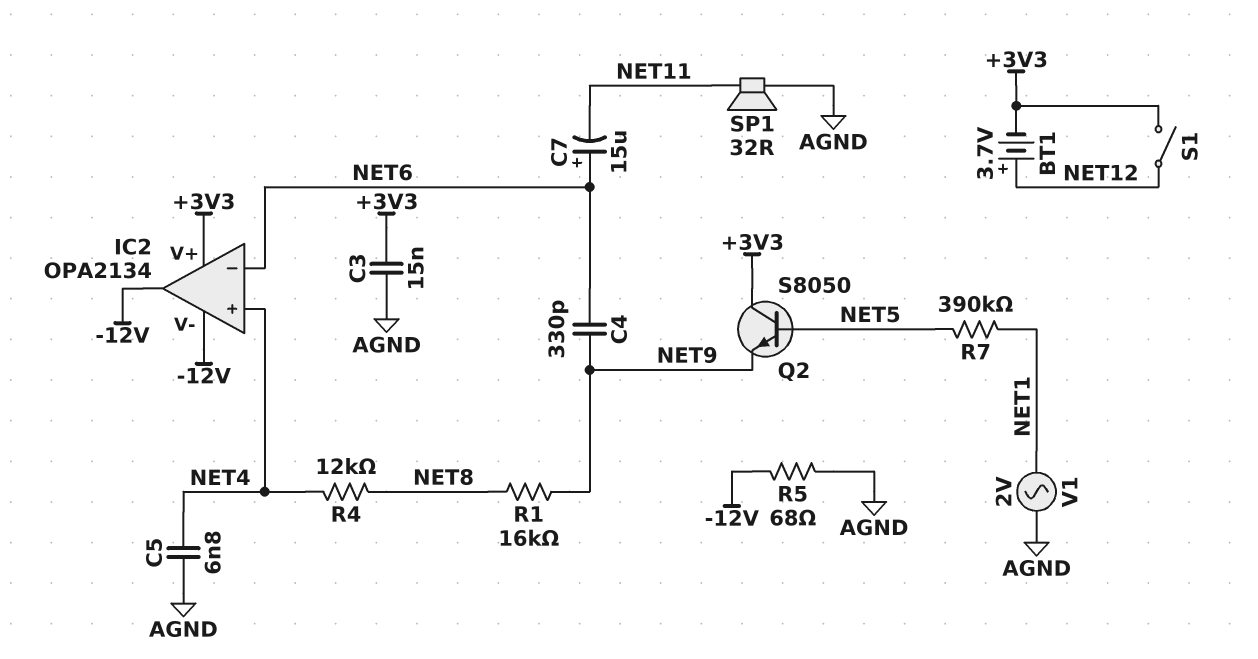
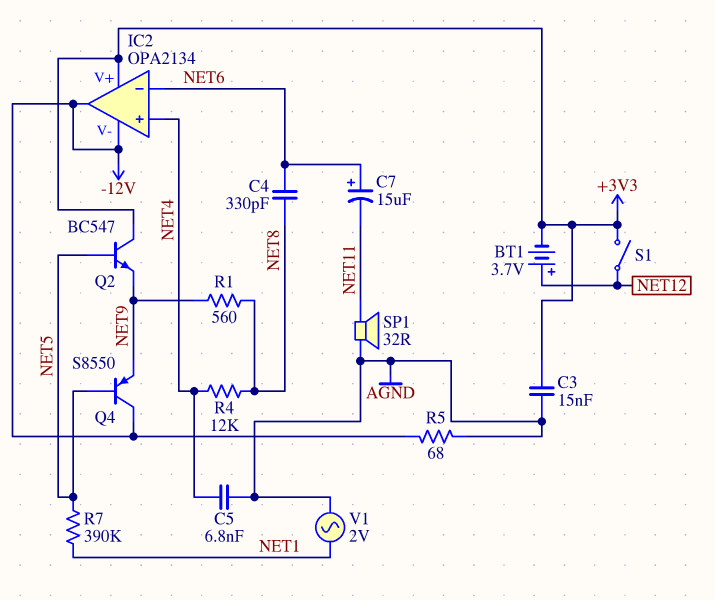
C4: 330pF (NET6, NET9) -> 330pF (NET6, NET8)
Q2: NPN S8050 (B NET5, C +3V3, E NET9) -> NPN BC547 (B NET5, C +3V3, E NET9)
Q4: none -> PNP S8550 (B NET5, C -12V, E NET9)
R1: 16k (NET8, NET9) -> 560 (NET8, NET9)

